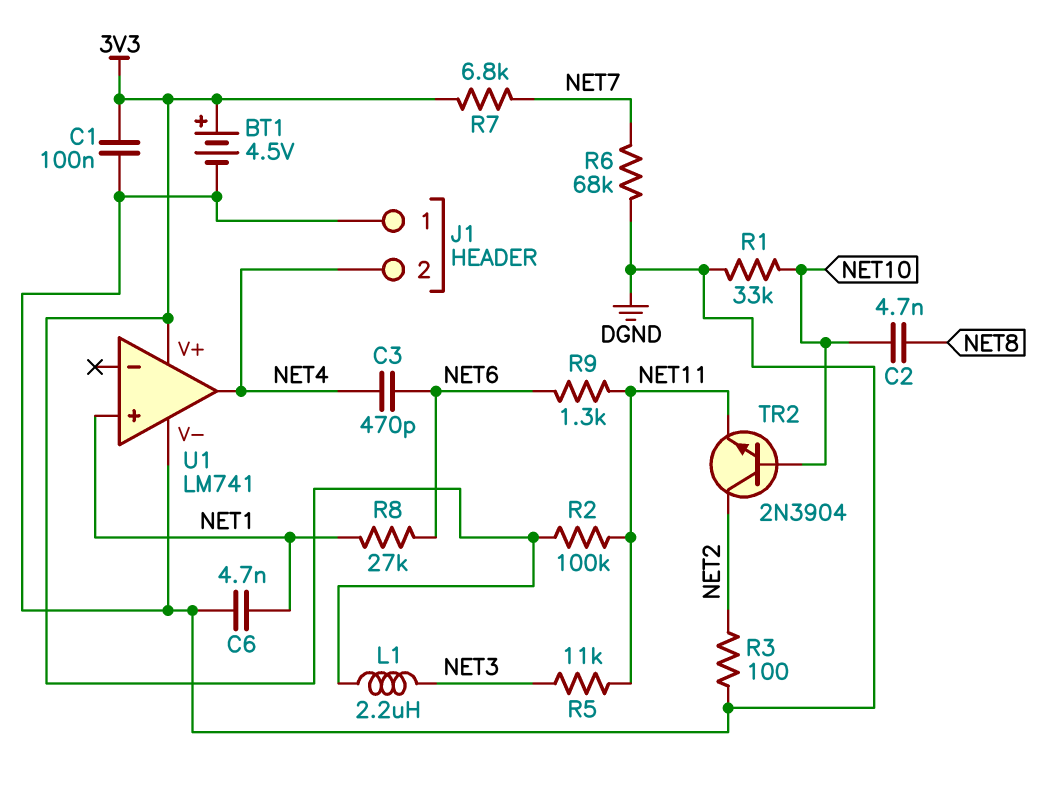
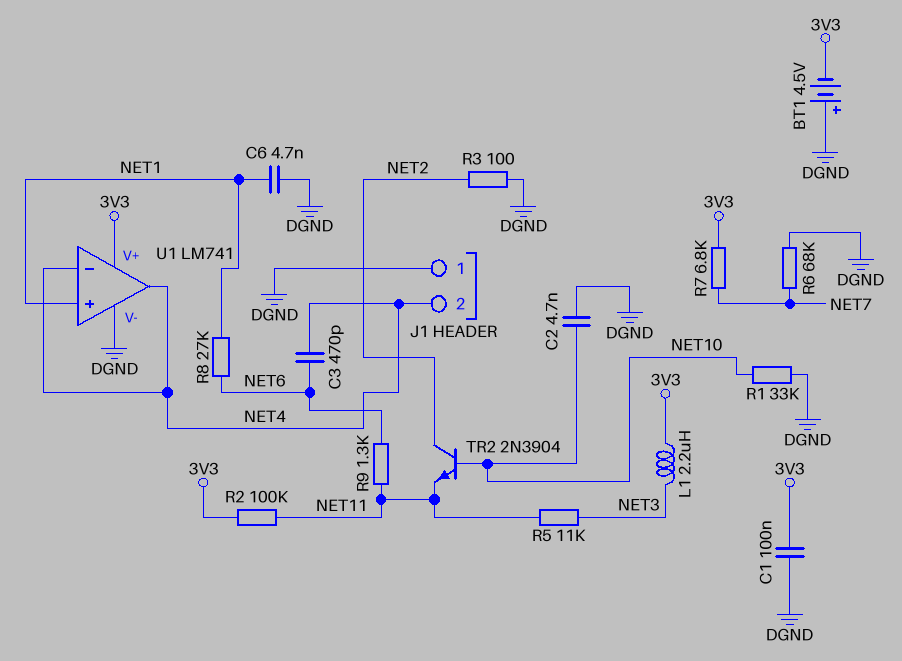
BT1: 4.5V (plus 3V3, minus DGND) -> 4.5V (plus DGND, minus 3V3)
C2: 4.7nF (NET8, NET10) -> 4.7nF (DGND, NET10)
U1 pin in-: none -> NET4

